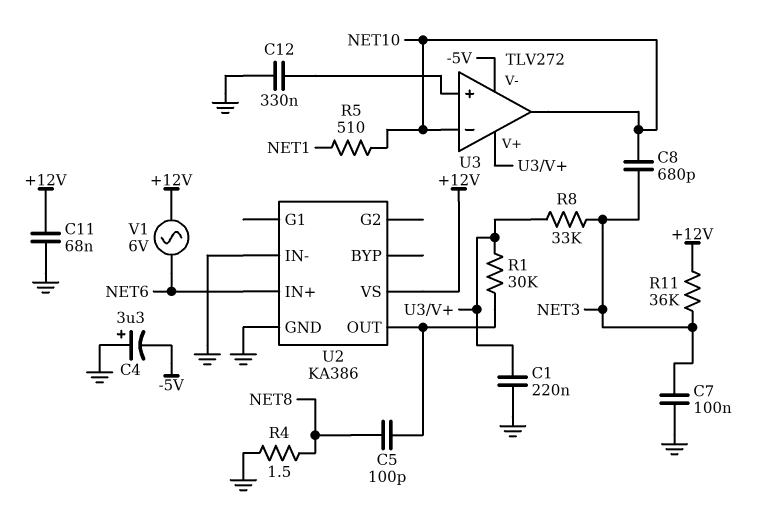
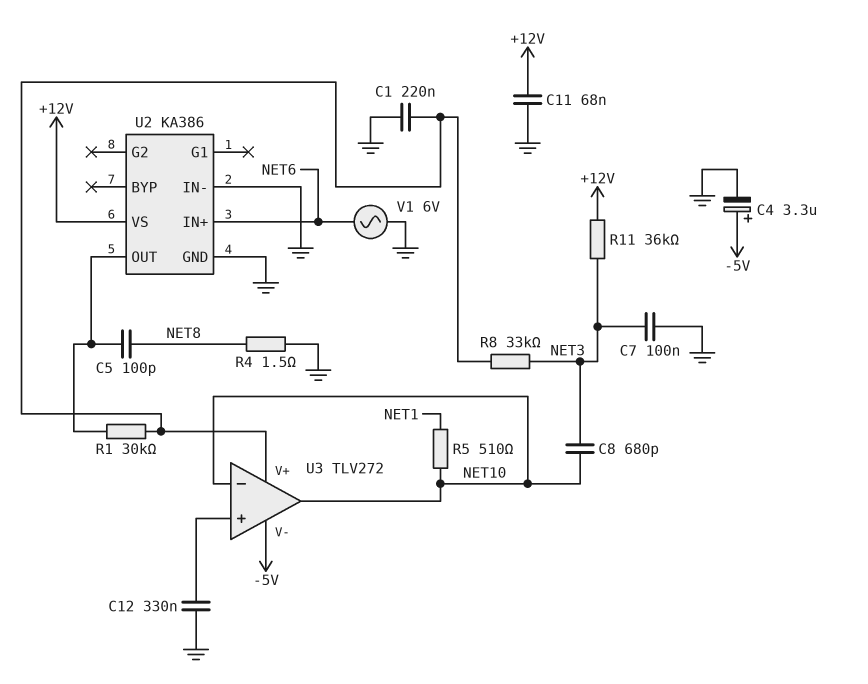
C4: 3.3uF (plus GND, minus -5V) -> 3.3uF (plus -5V, minus GND)
V1: AC 6V (+12V, NET6) -> AC 6V (GND, NET6)

